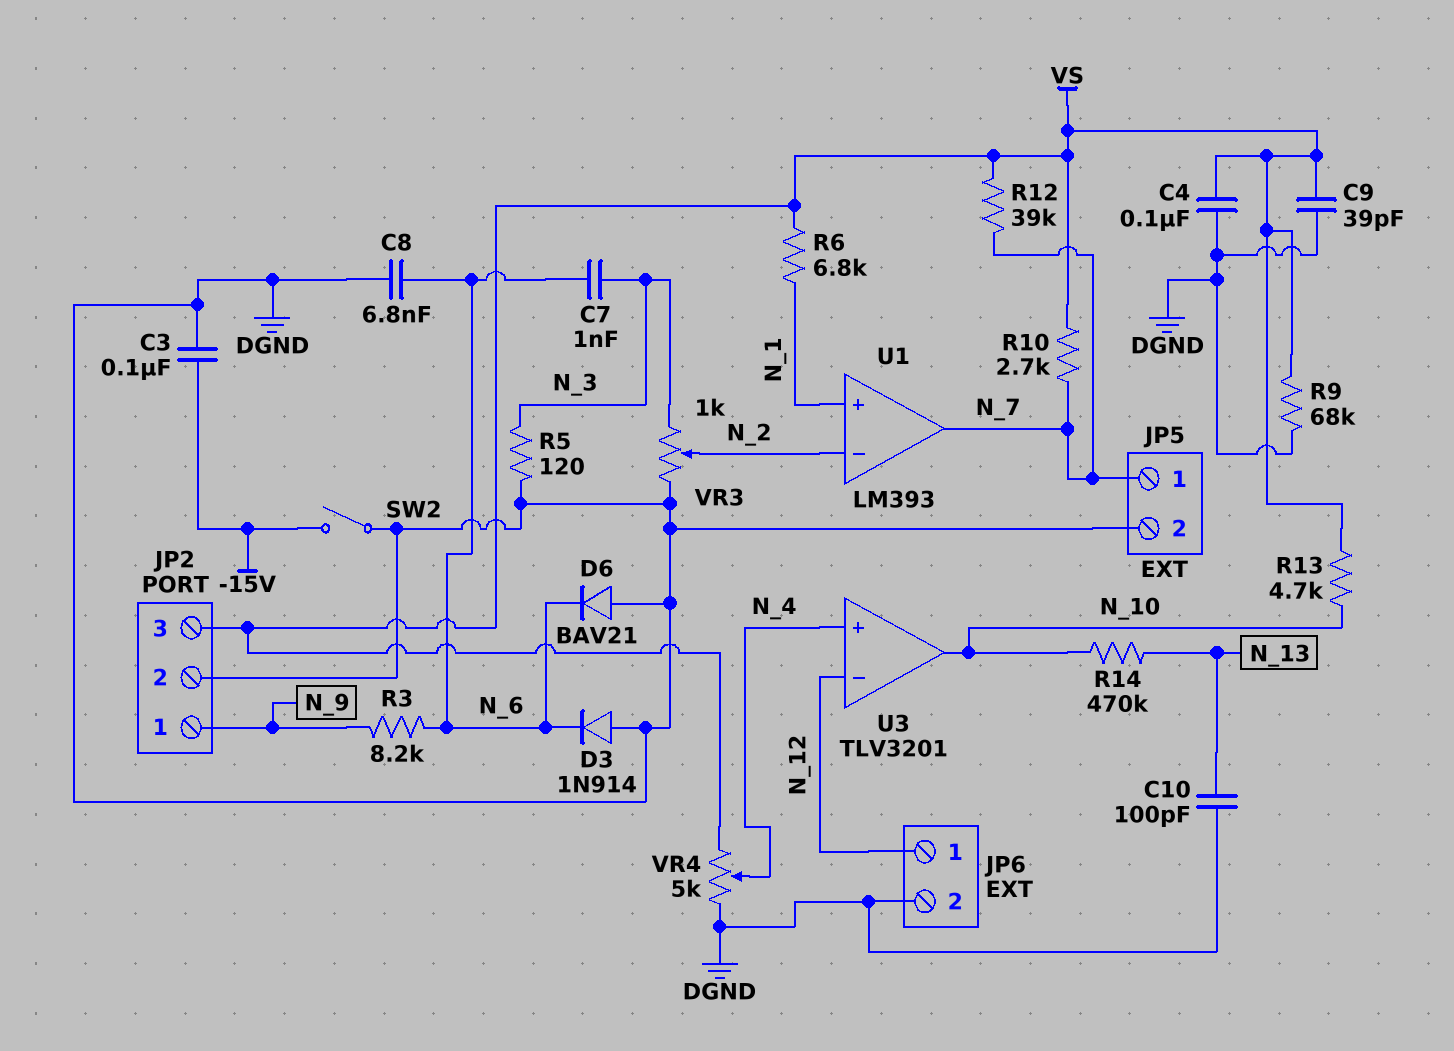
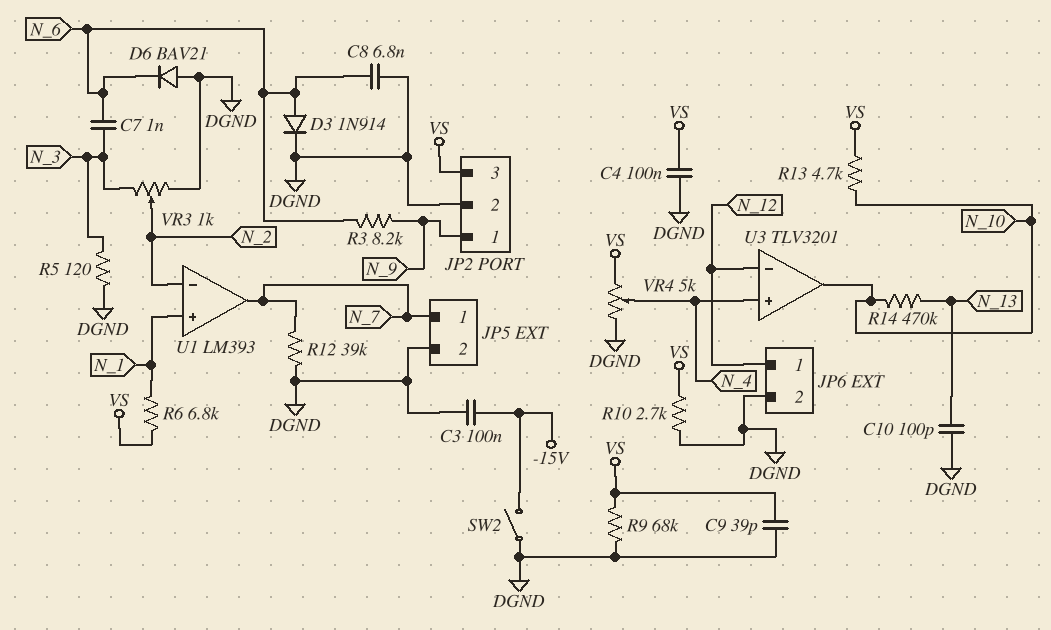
D3: diode 1N914 (A DGND, K N_6) -> diode 1N914 (A N_6, K DGND)
R10: 2.7k (N_7, VS) -> 2.7k (DGND, VS)
R12: 39k (N_7, VS) -> 39k (DGND, N_7)

